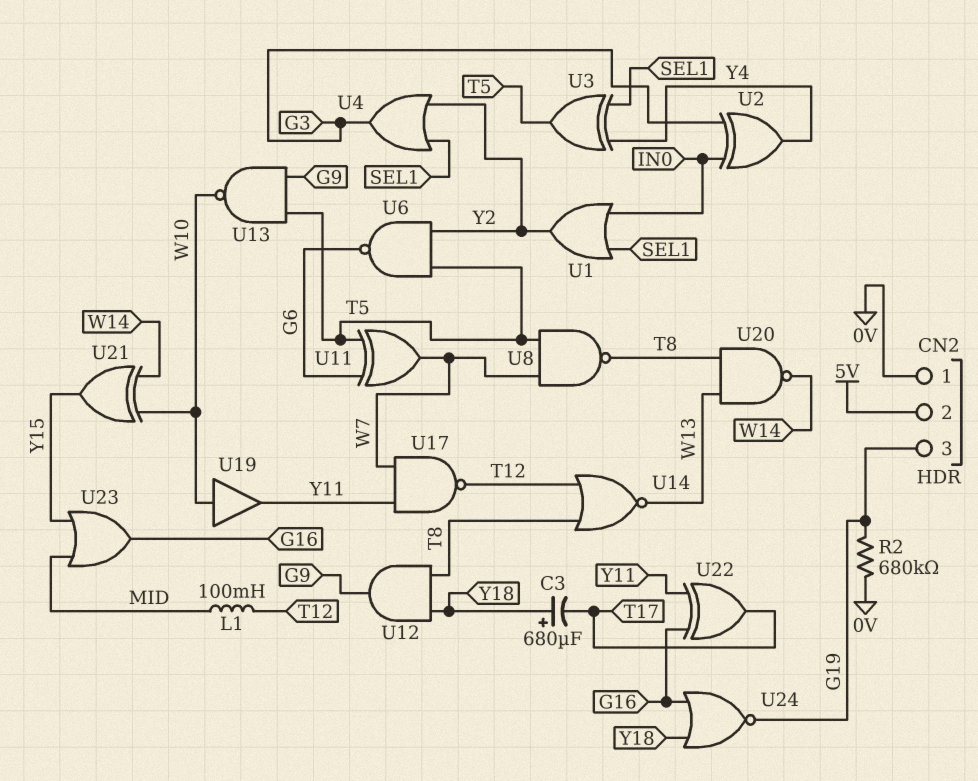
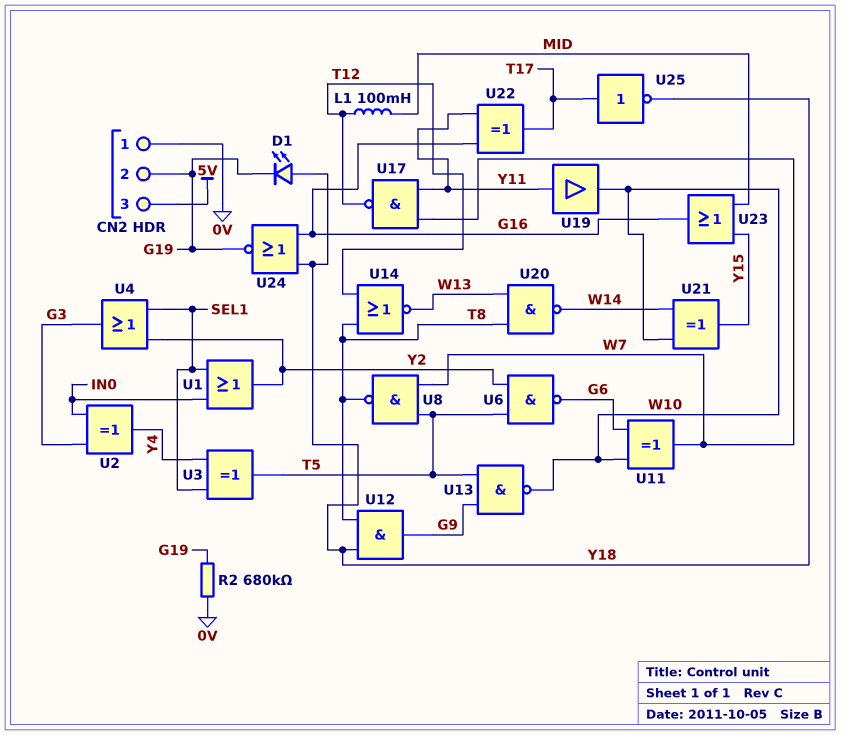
C3: 680uF (plus Y18, minus T17) -> none
CN2 pin 2: 5V -> G19
CN2 pin 3: G19 -> 5V
D1: none -> LED (A Y18, K G19)
U11: XOR (in G6, in T5, out W7) -> XOR (in G6, in W10, out W7)
U19: buffer (in W10, out Y11) -> buffer (in Y11, out W10)
U25: none -> NOT (in T17, out Y18)

